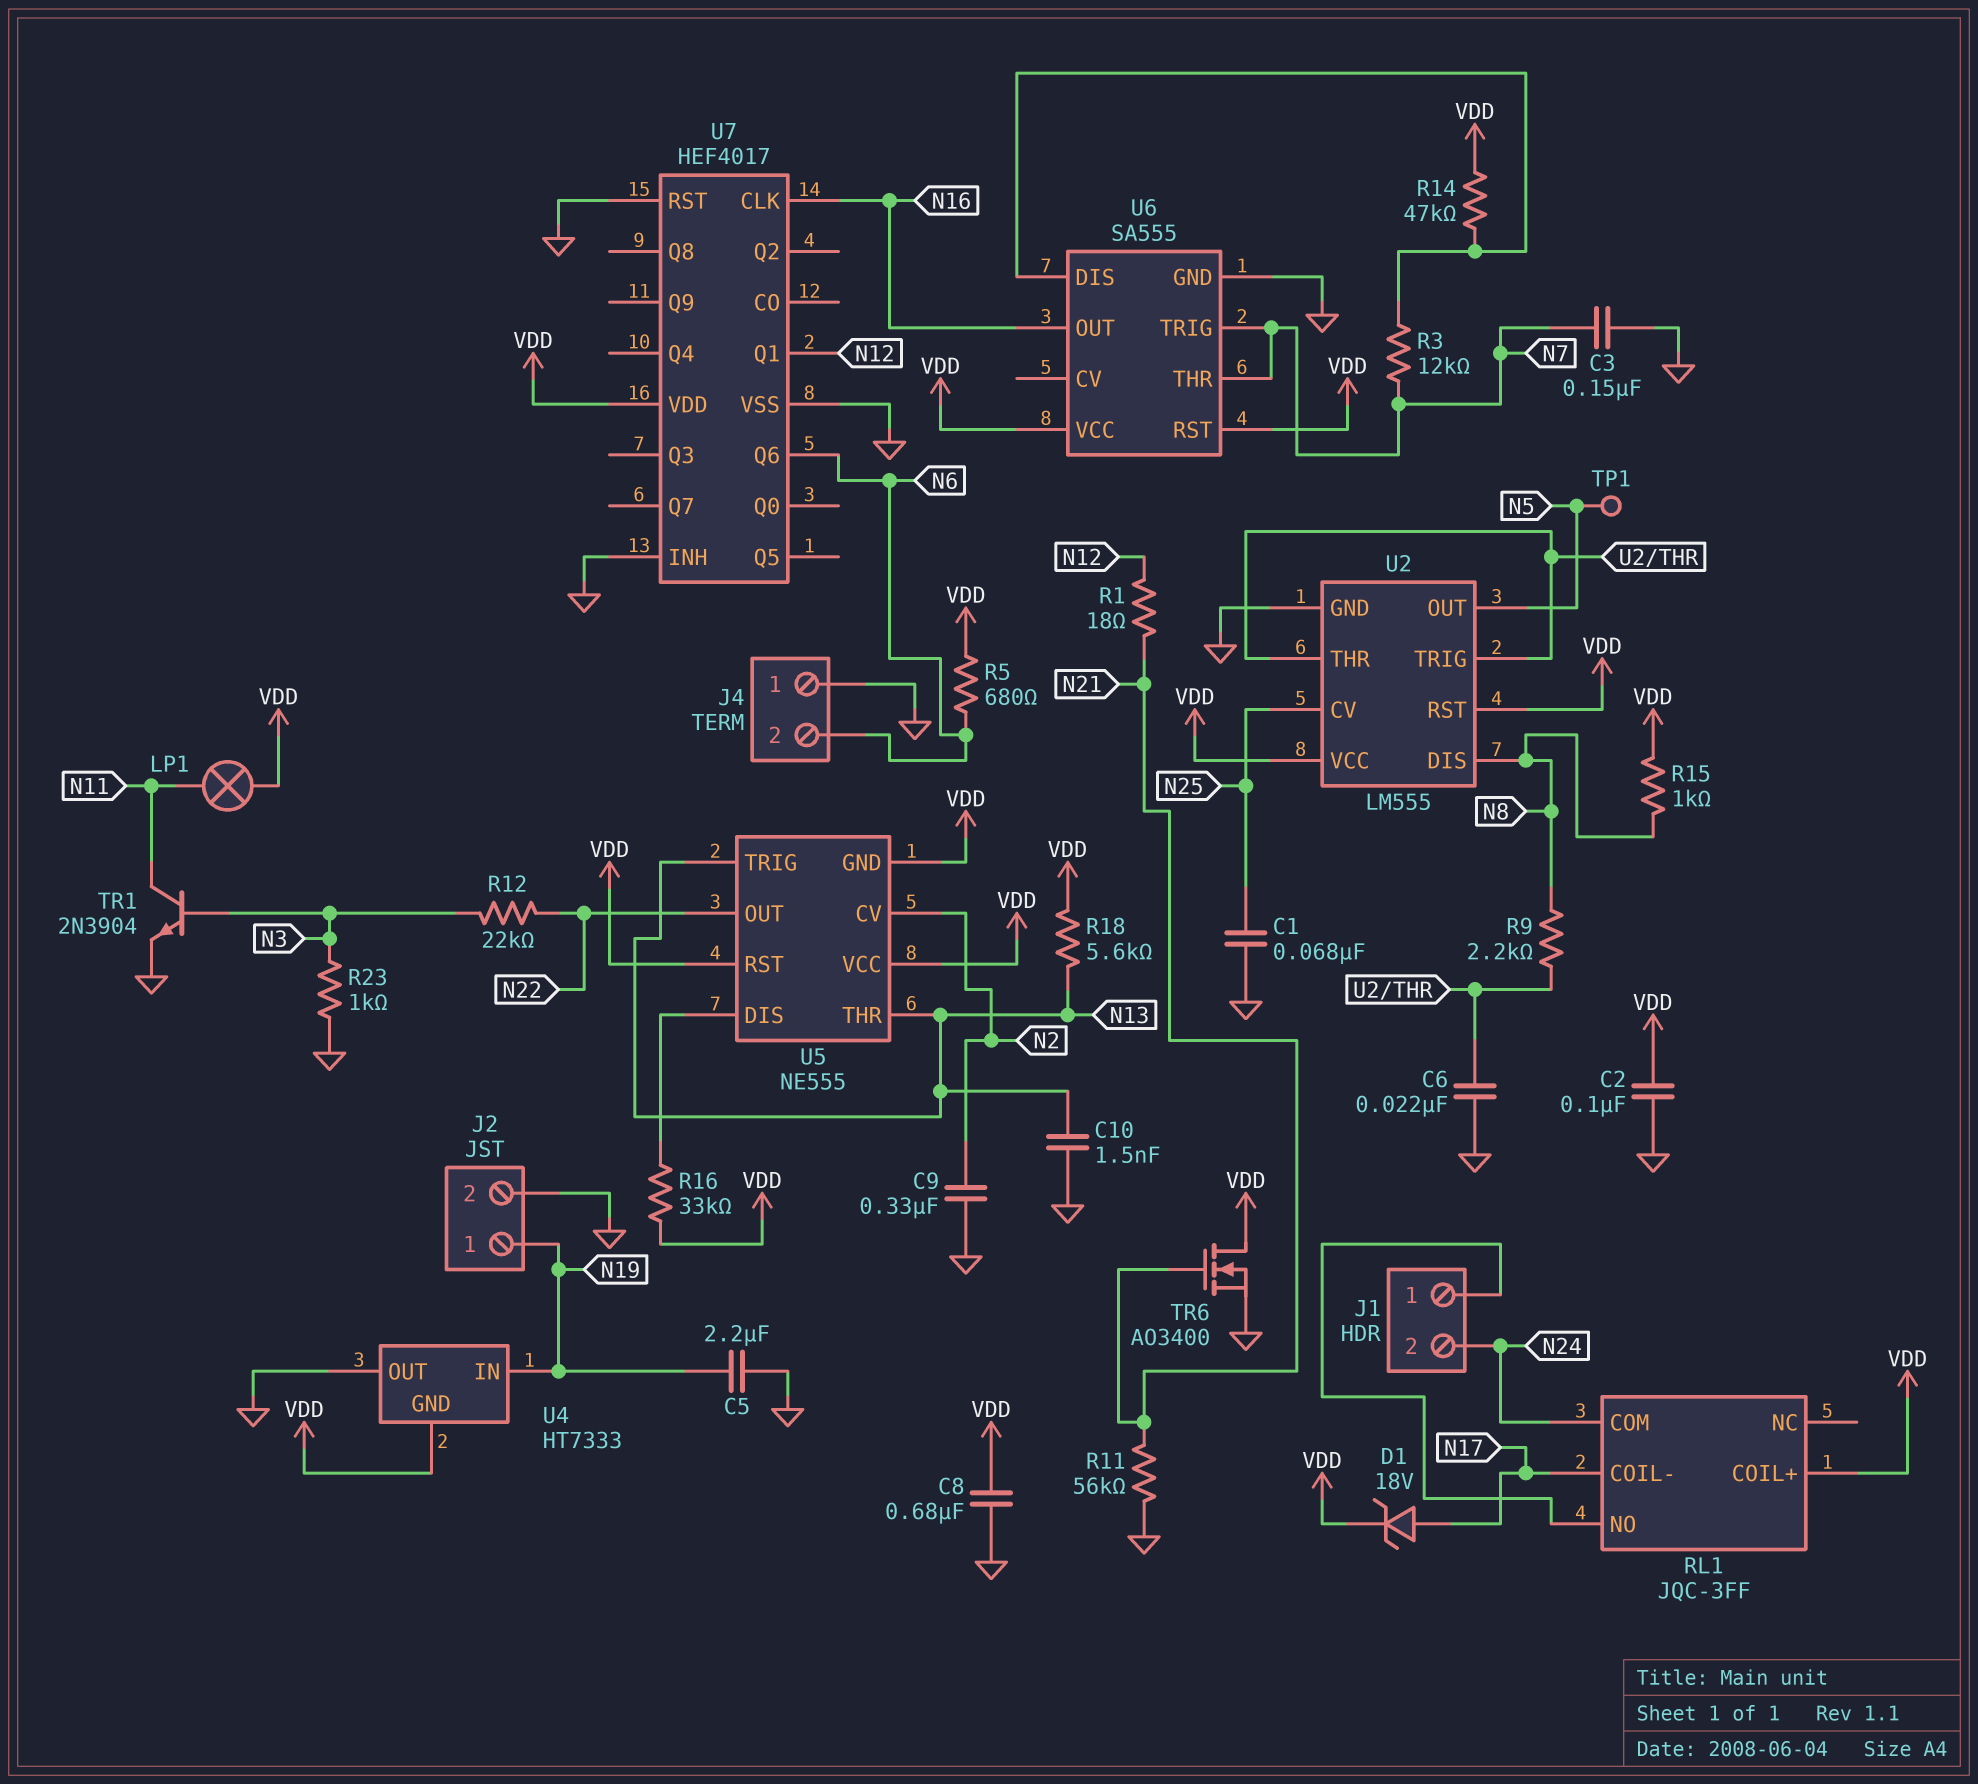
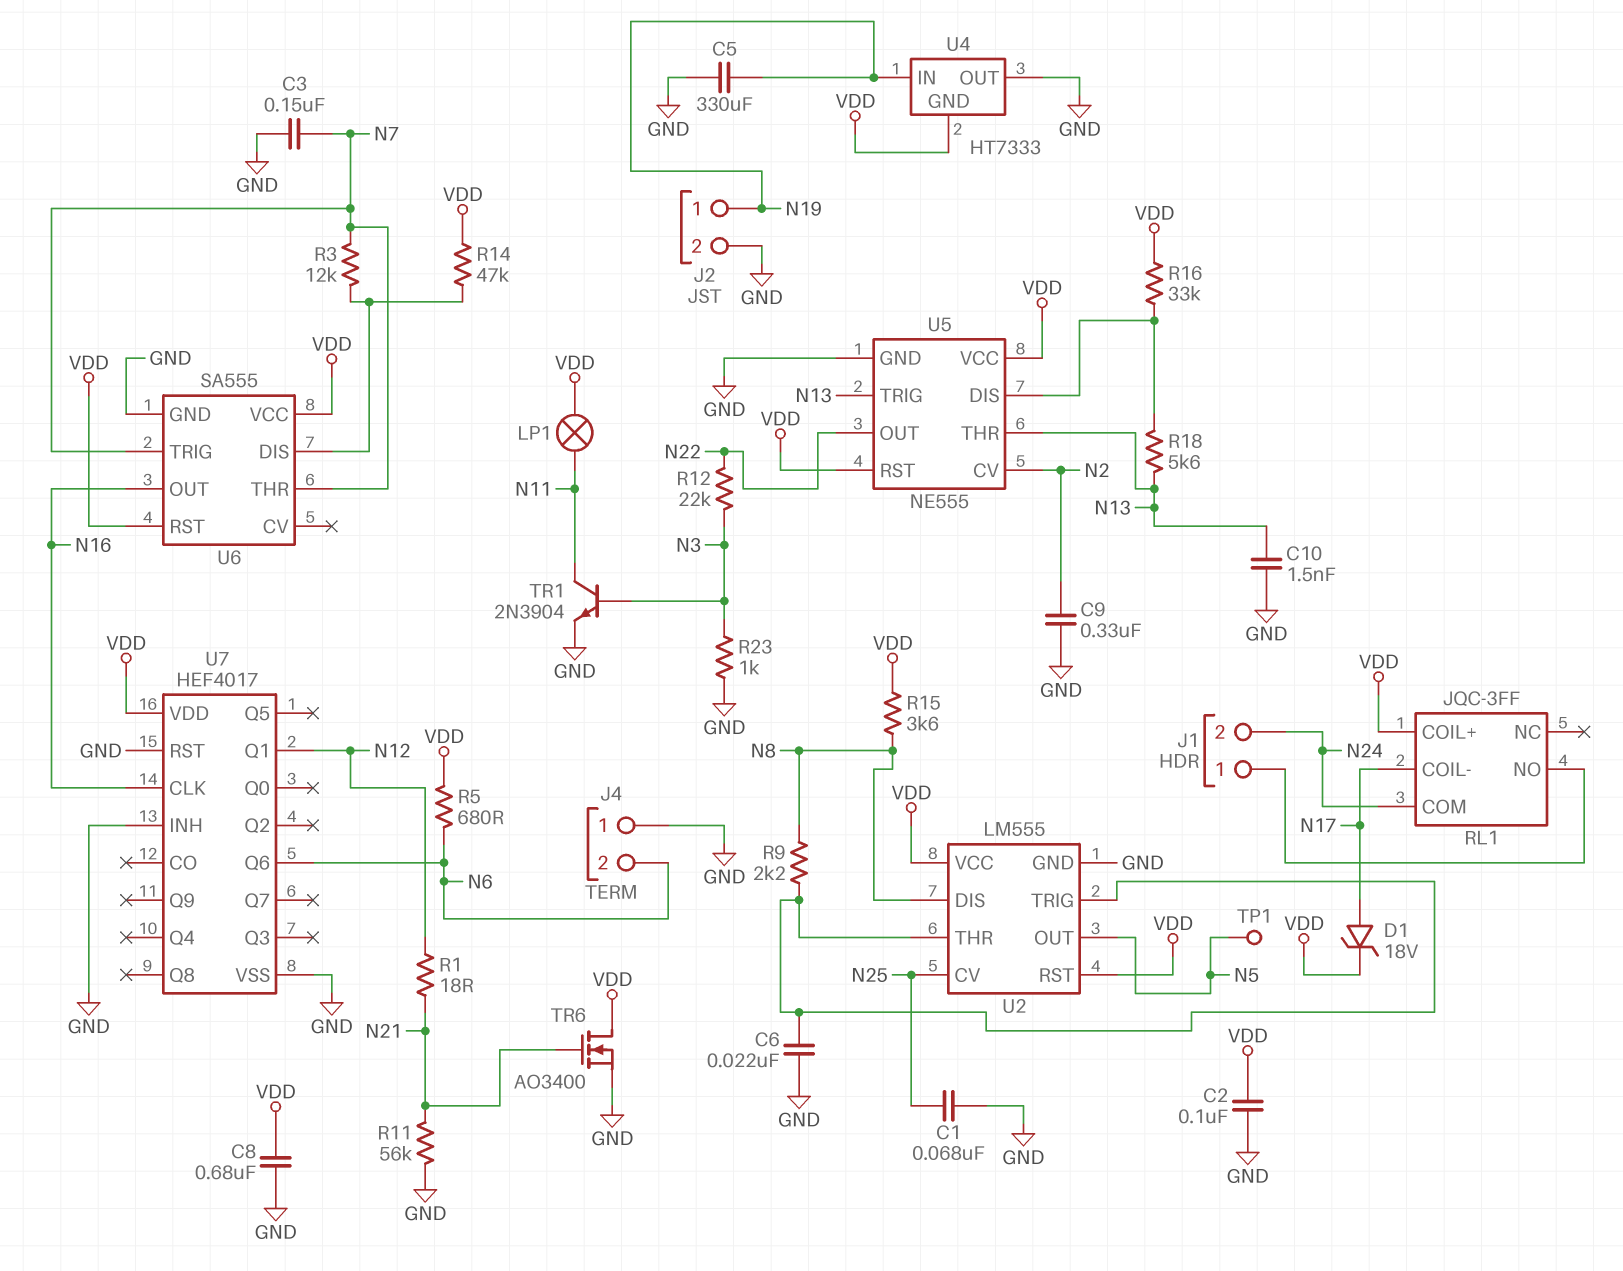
C5: 2.2uF (GND, N19) -> 330uF (GND, N19)
R15: 1k (N8, VDD) -> 3.6k (N8, VDD)
R18: 5.6k (N13, VDD) -> 5.6k (N13, U5/DIS)
U5 pin GND: VDD -> GND

